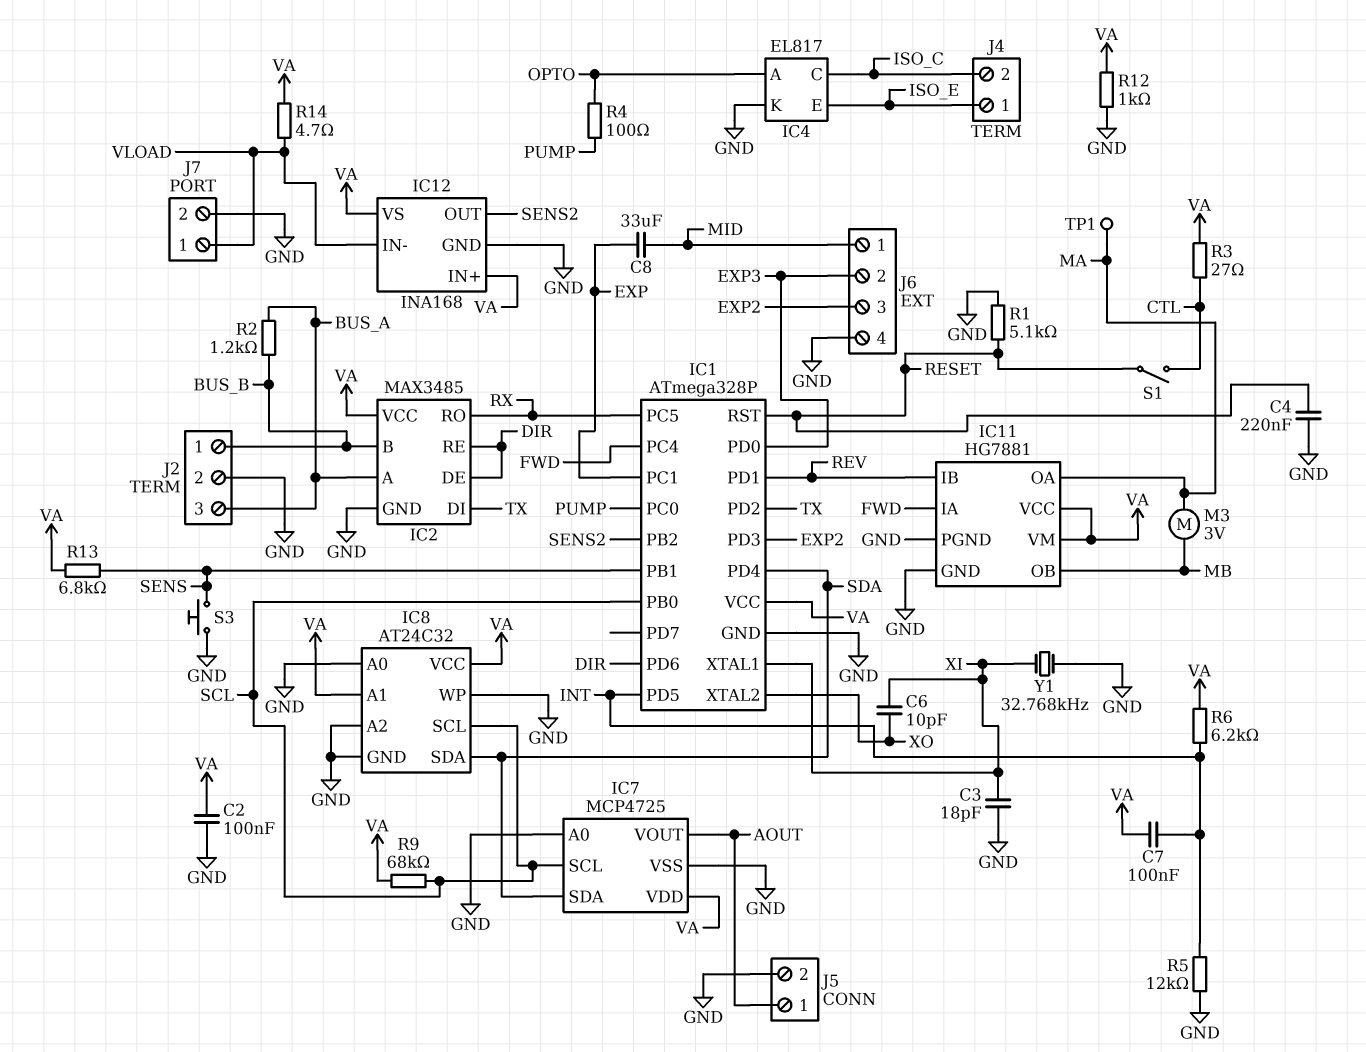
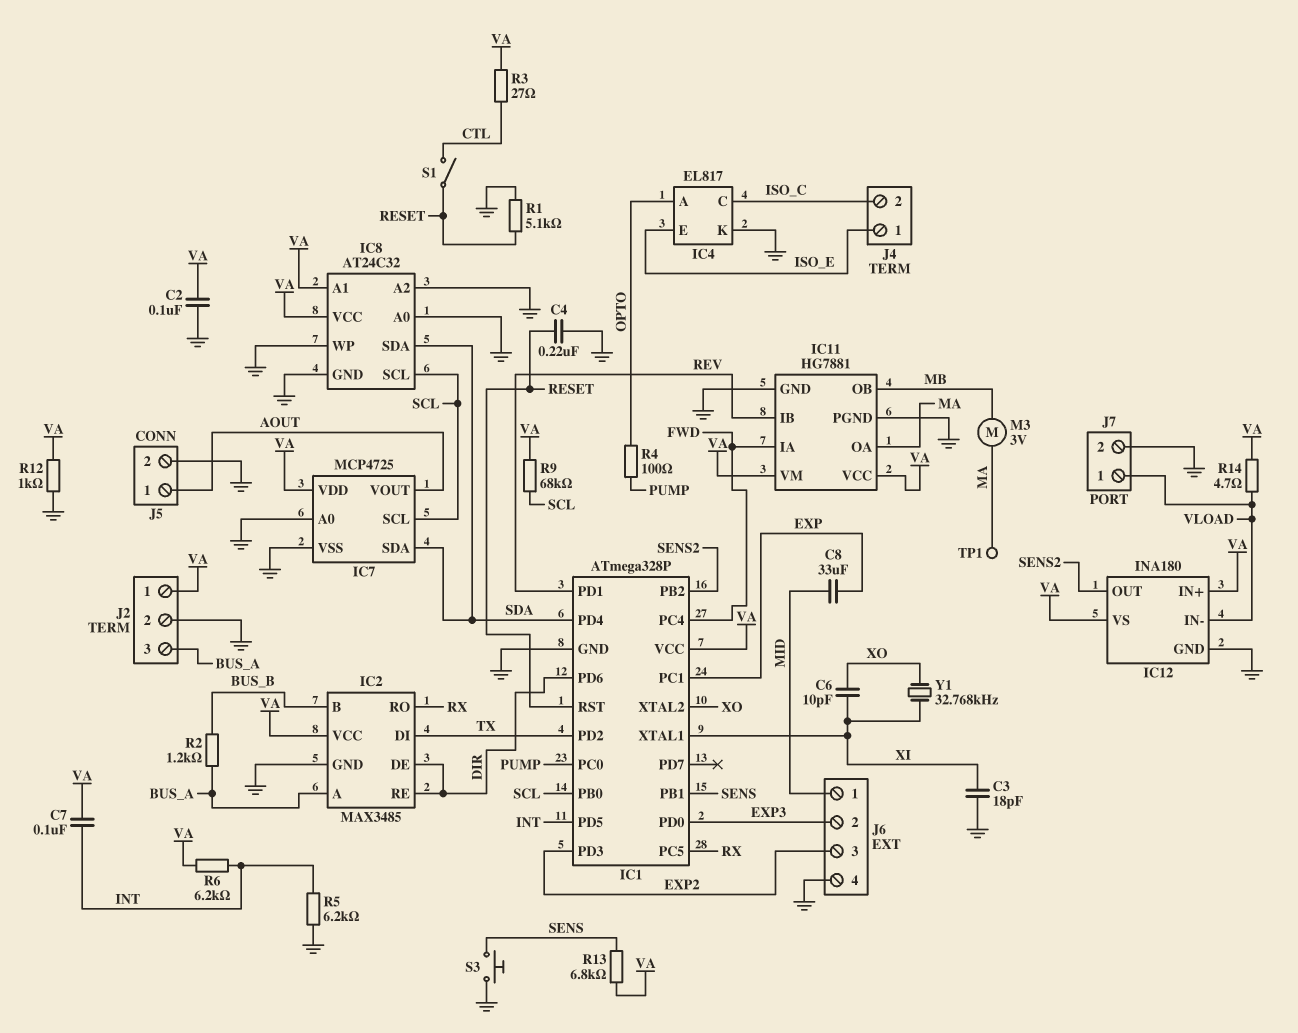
IC12: INA168 -> INA180
J2 pin 1: BUS_B -> VA
R5: 12k (GND, INT) -> 6.2k (GND, INT)
Y1: 32.768kHz (GND, XI) -> 32.768kHz (XI, XO)

